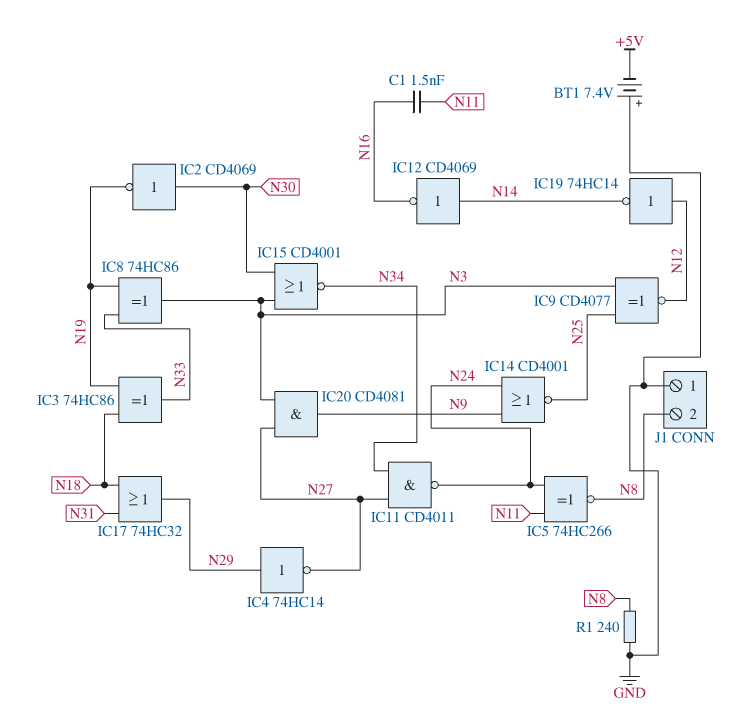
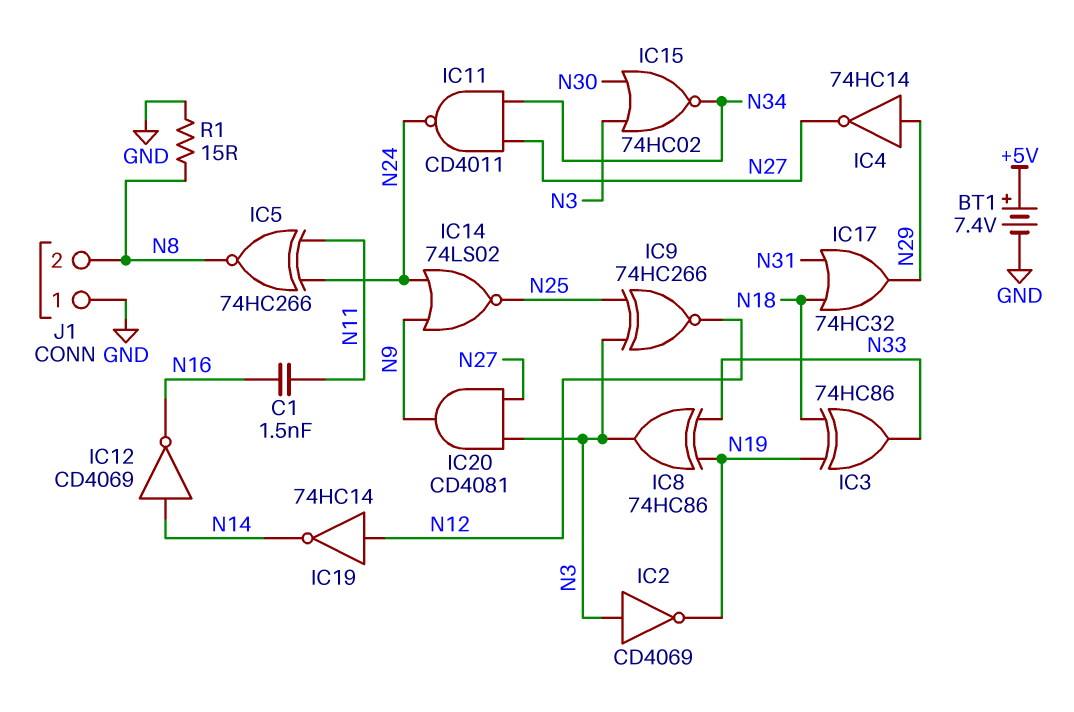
BT1: 7.4V (plus GND, minus +5V) -> 7.4V (plus +5V, minus GND)
IC2: NOT CD4069 (in N30, out N19) -> NOT CD4069 (in N3, out N19)
IC9: XNOR CD4077 (in N3, in N25, out N12) -> XNOR 74HC266 (in N3, in N25, out N12)
IC14: NOR CD4001 (in N9, in N24, out N25) -> NOR 74LS02 (in N9, in N24, out N25)
IC15: NOR CD4001 (in N3, in N30, out N34) -> NOR 74HC02 (in N3, in N30, out N34)
R1: 240 (GND, N8) -> 15 (GND, N8)

